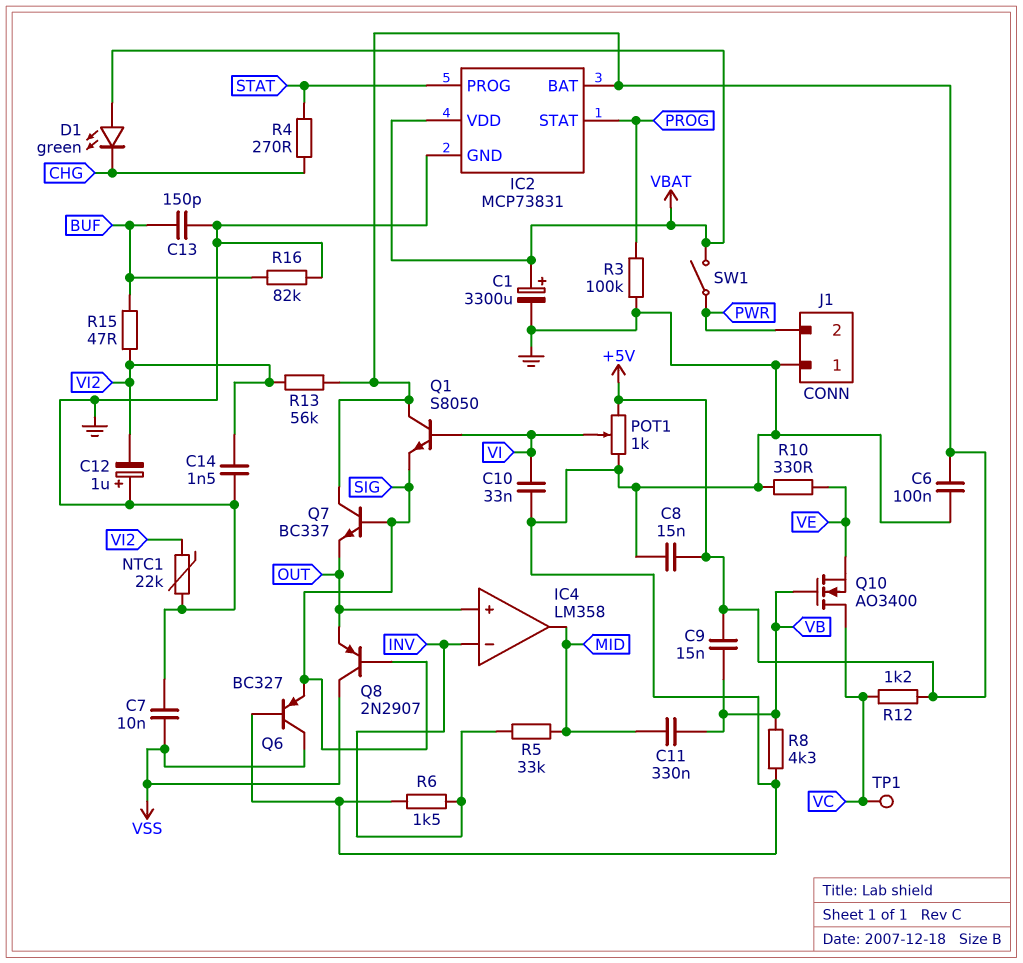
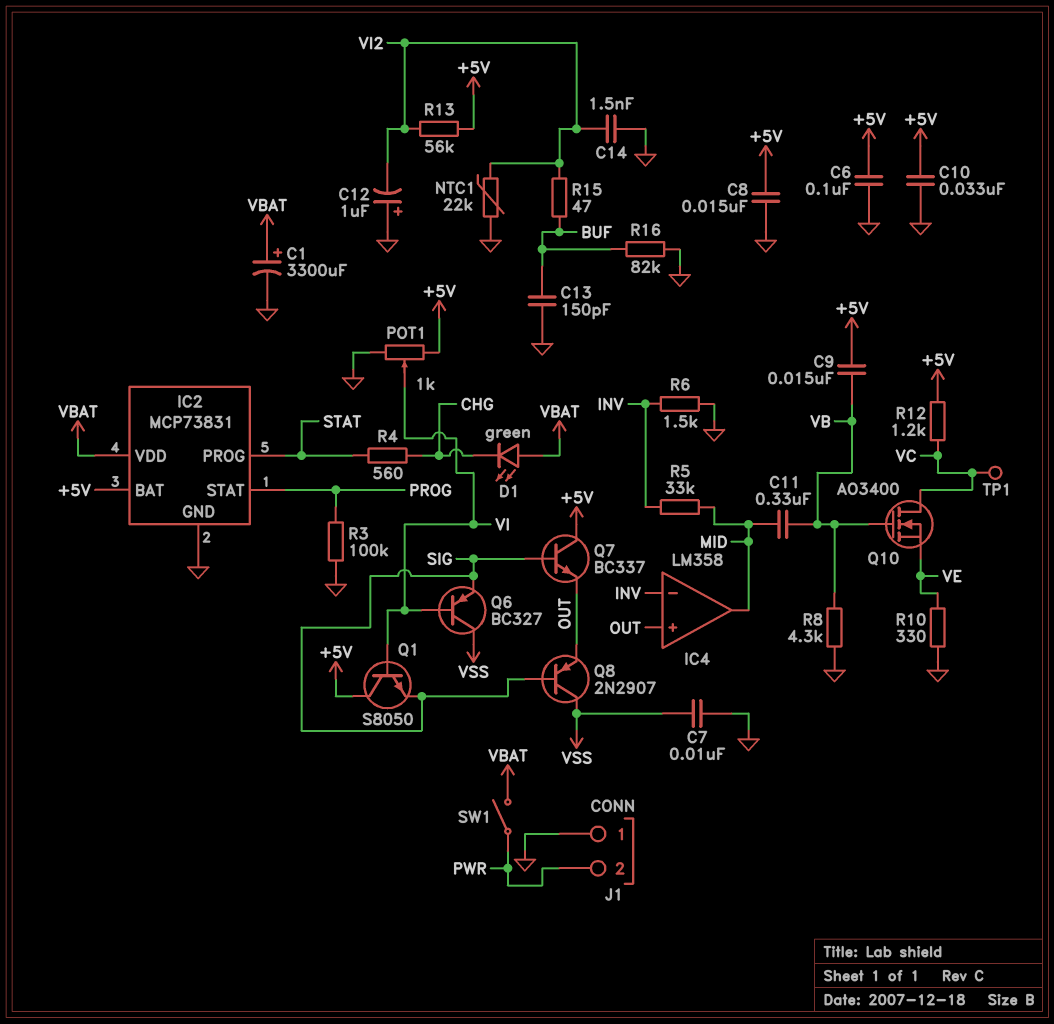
C10: 33nF (GND, VI) -> 33nF (+5V, GND)
Q6: PNP BC327 (B GND, C VSS, E SIG) -> PNP BC327 (B VI, C VSS, E SIG)
R4: 270 (CHG, STAT) -> 560 (CHG, STAT)

